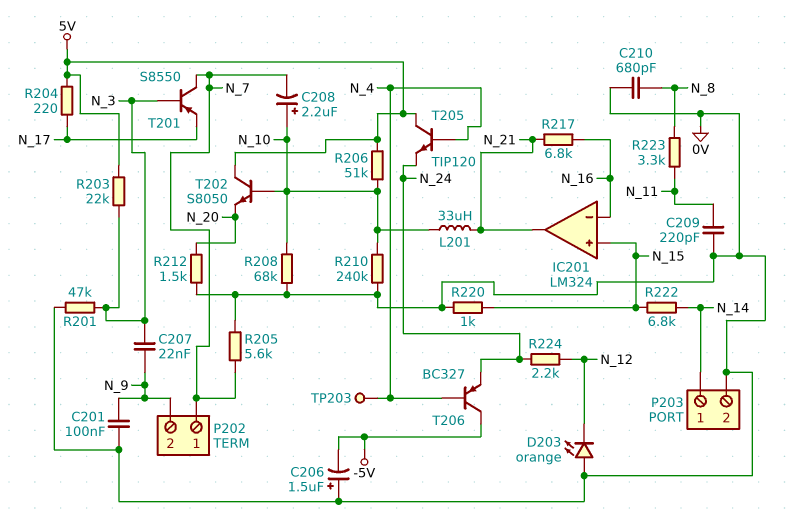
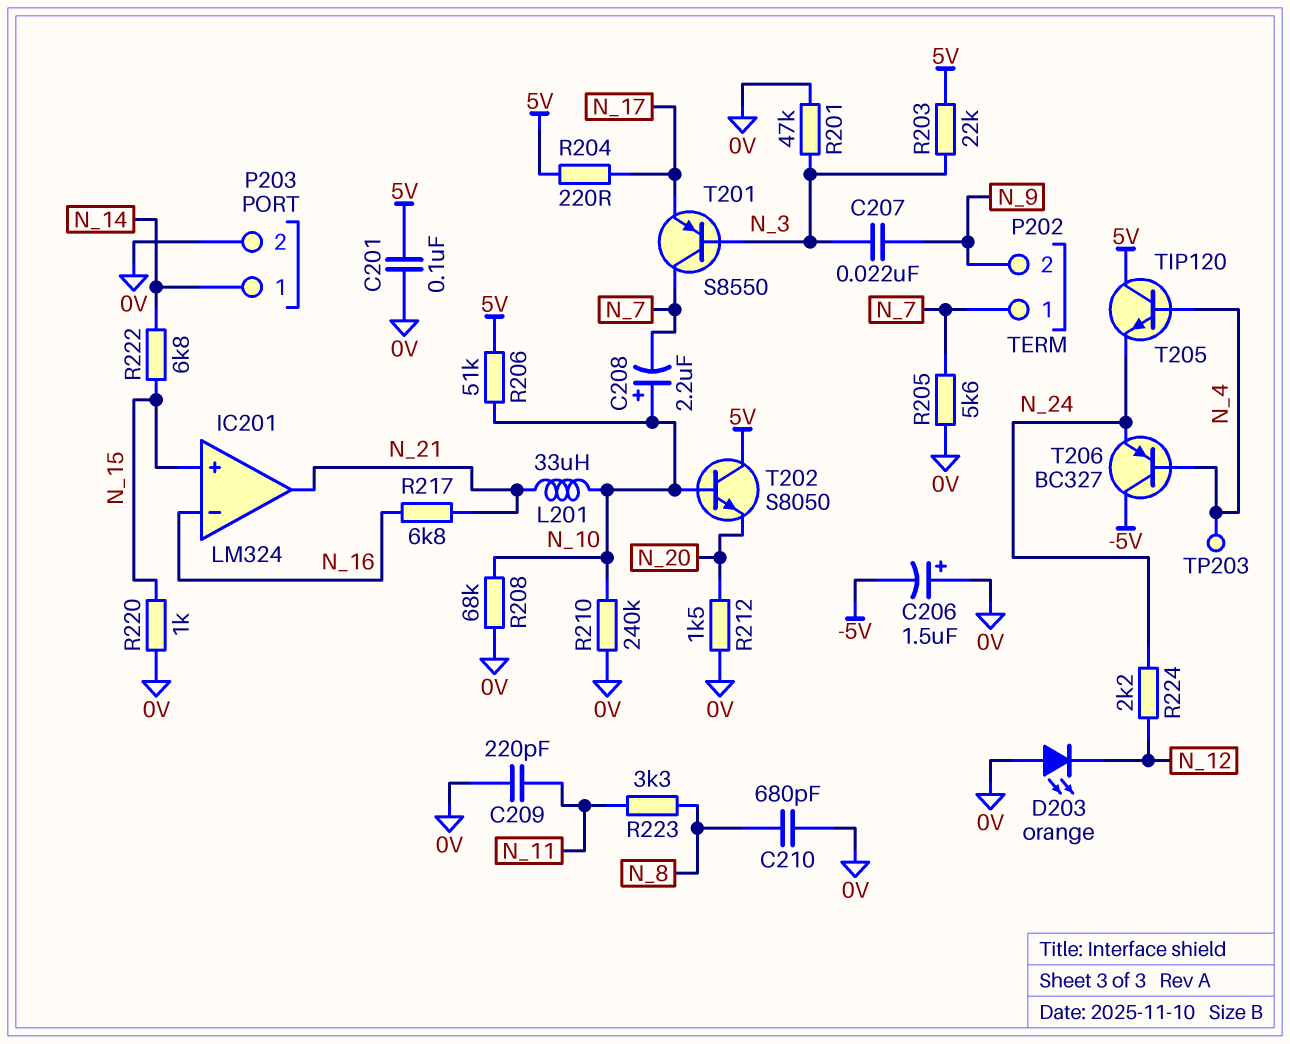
C201: 100nF (0V, N_9) -> 100nF (0V, 5V)

